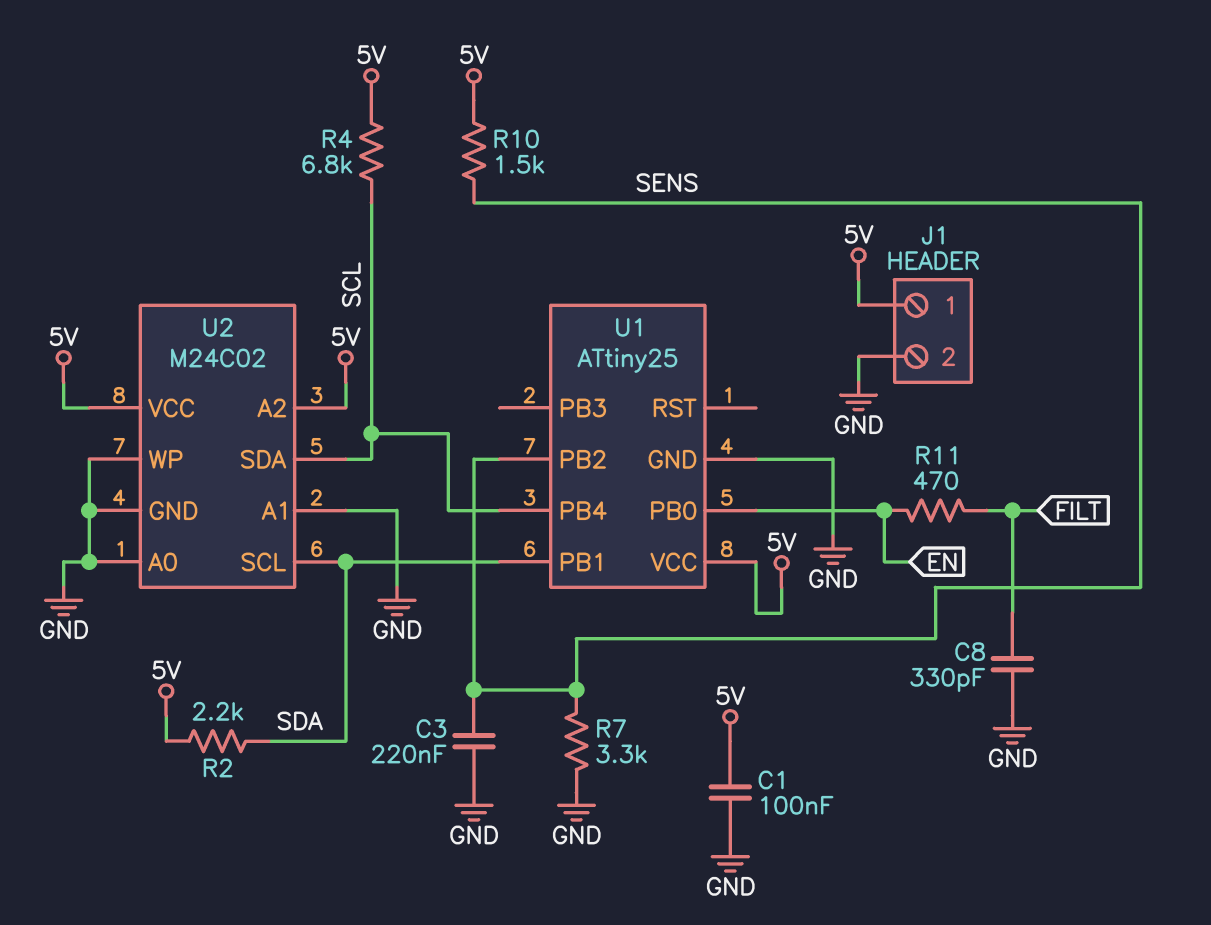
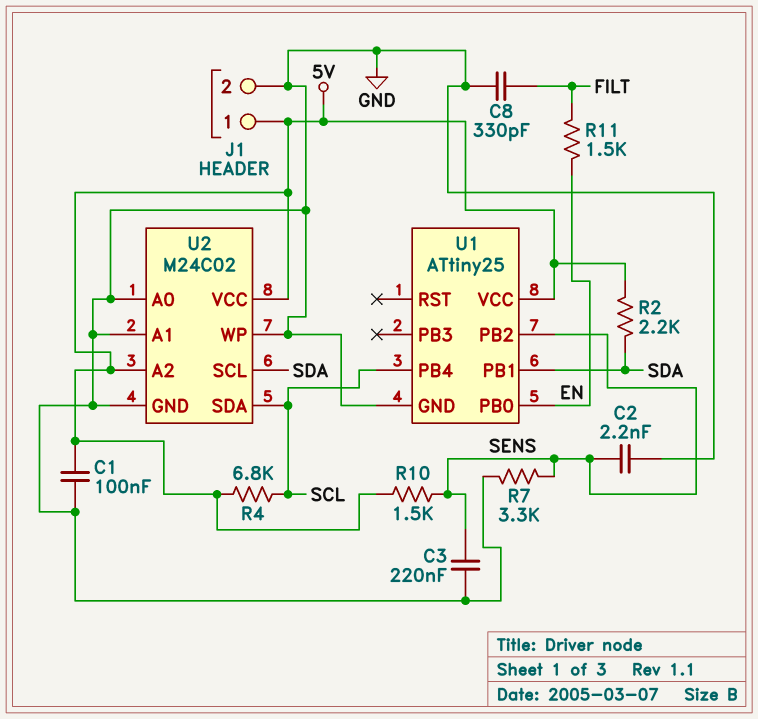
C2: none -> 2.2nF (GND, SENS)
R11: 470 (EN, FILT) -> 1.5k (EN, FILT)

